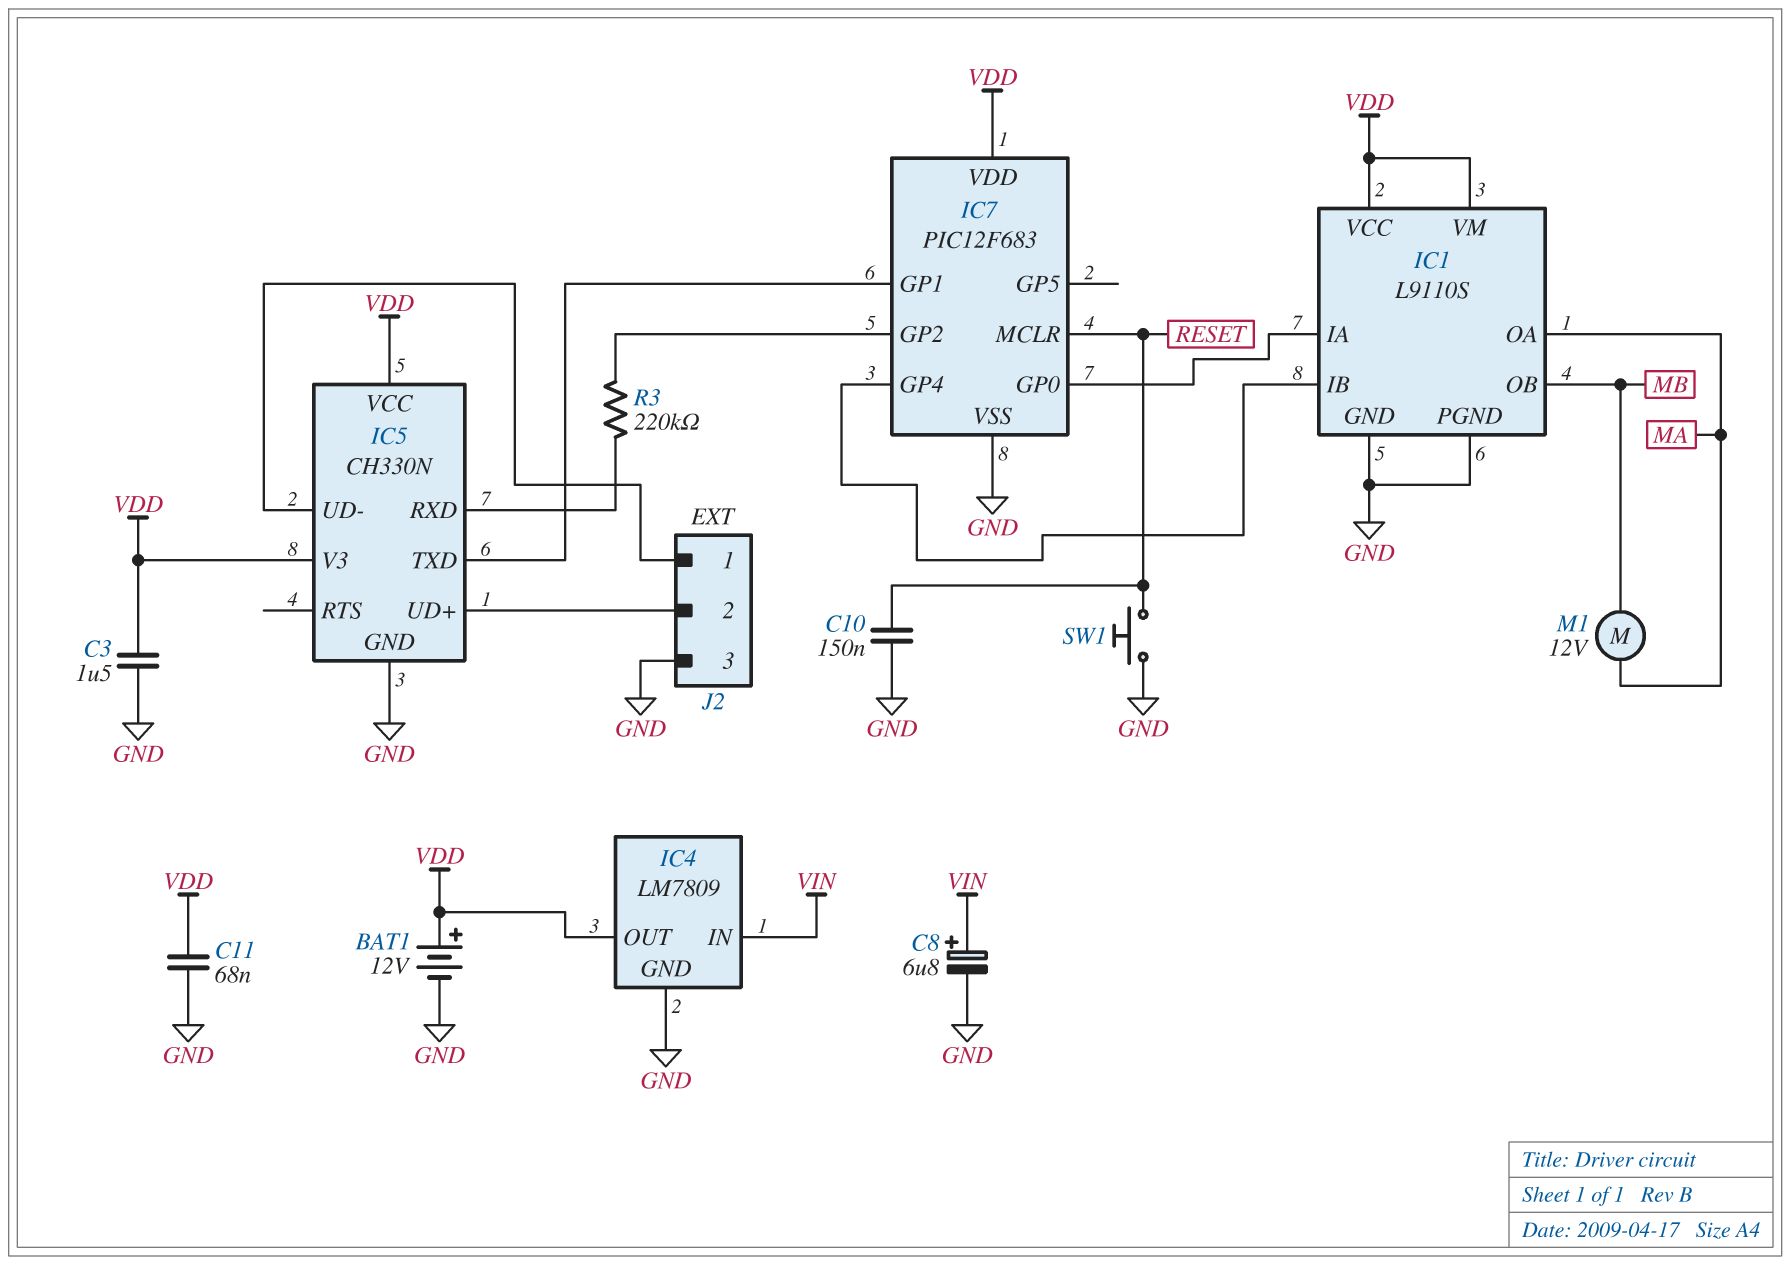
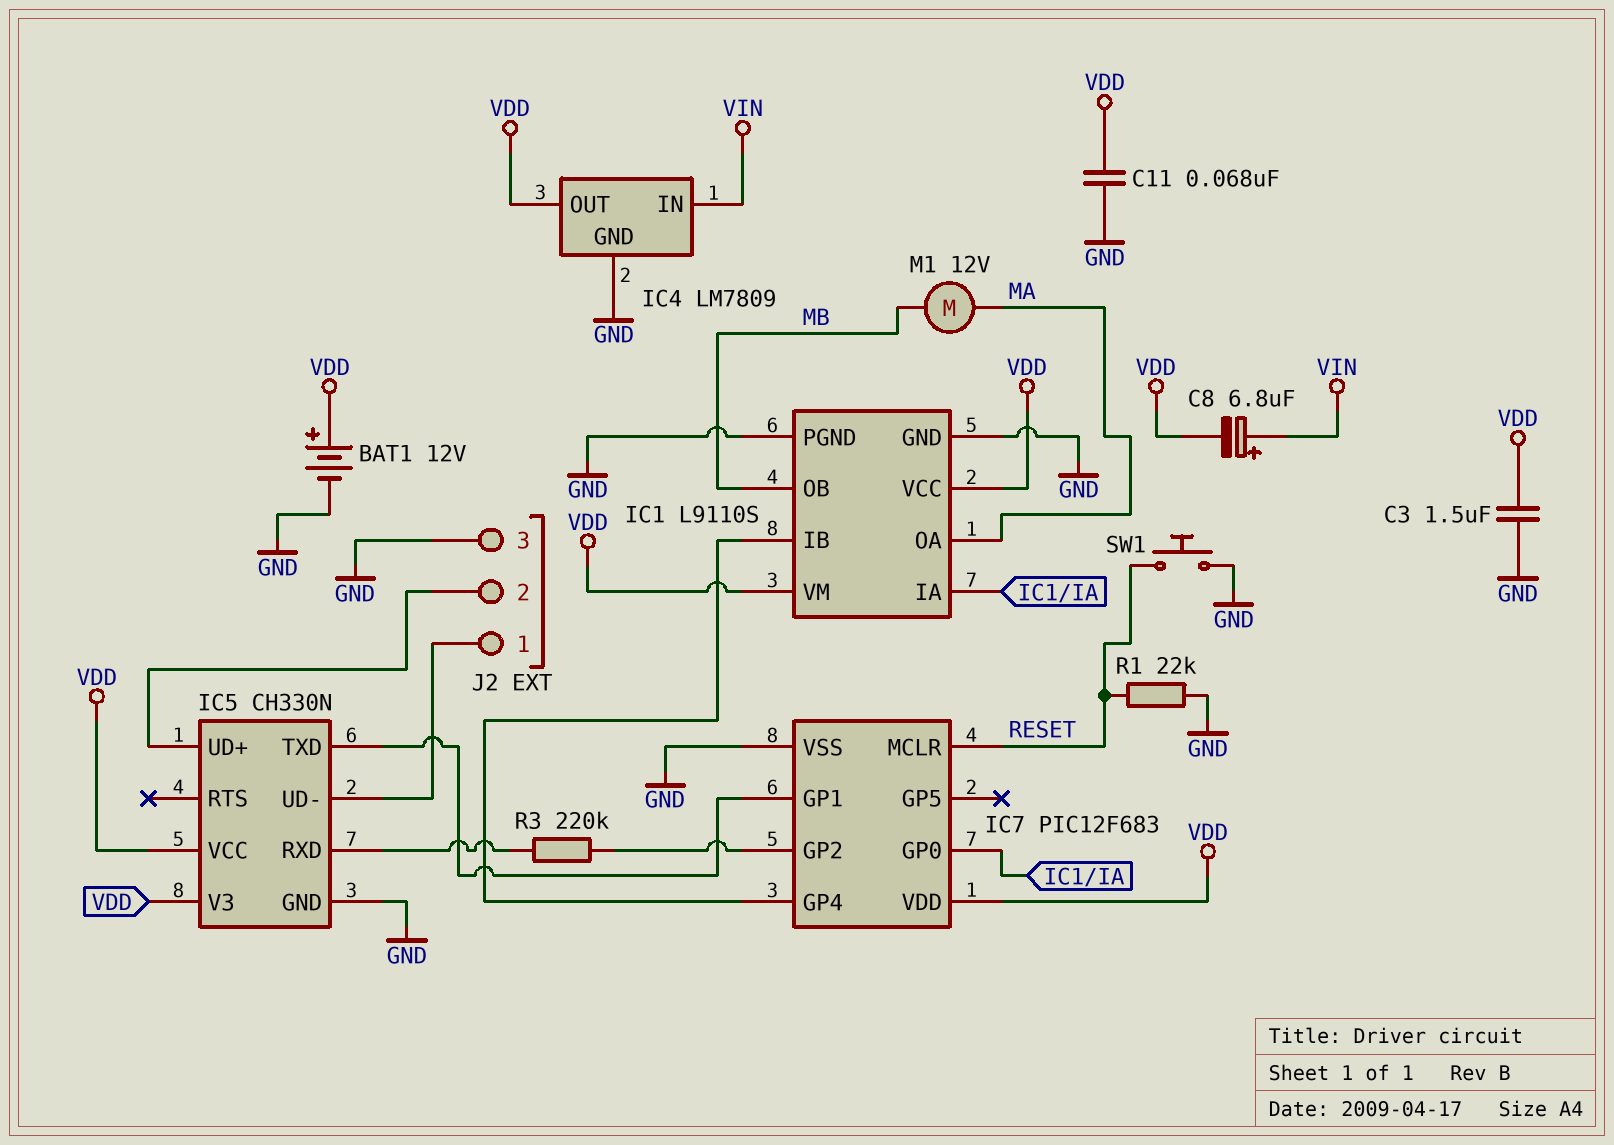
C8: 6.8uF (plus VIN, minus GND) -> 6.8uF (plus VIN, minus VDD)
C10: 150nF (GND, RESET) -> none
R1: none -> 22k (GND, RESET)

